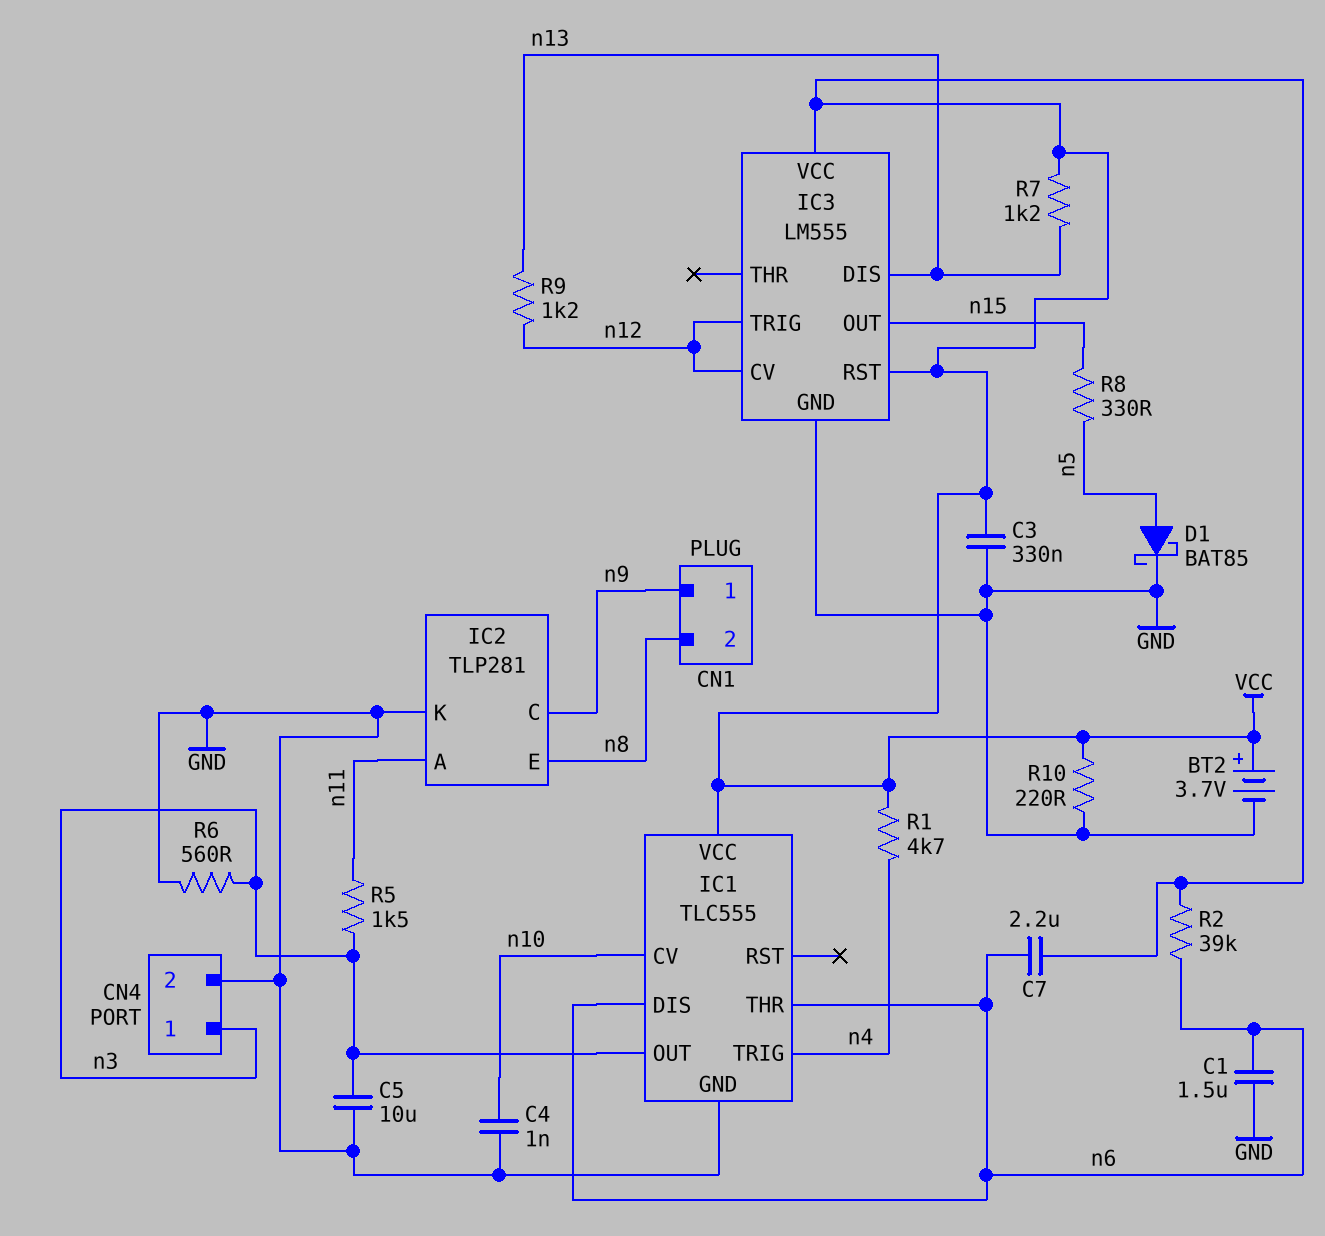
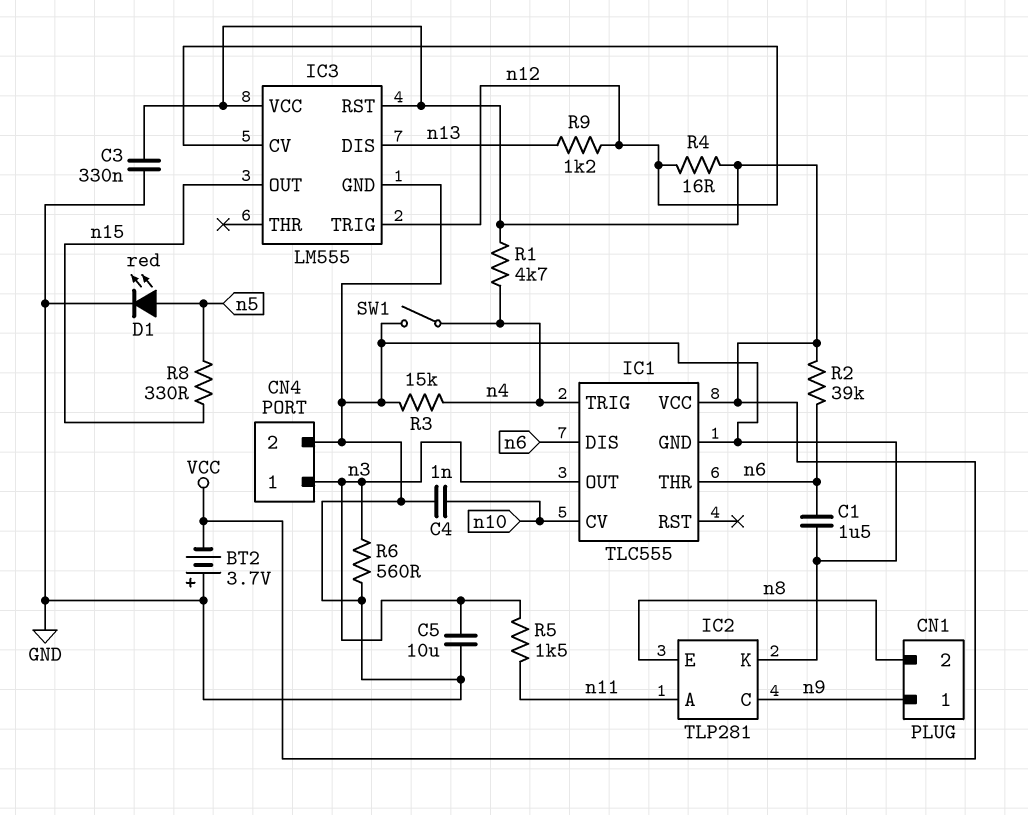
BT2: 3.7V (plus VCC, minus GND) -> 3.7V (plus GND, minus VCC)
C7: 2.2uF (VCC, n6) -> none
D1: schottky BAT85 (A n5, K GND) -> LED red (A n5, K GND)
R3: none -> 15k (GND, n4)
R4: none -> 16 (VCC, n12)
R7: 1.2k (VCC, n13) -> none
R10: 220 (GND, VCC) -> none
SW1: none -> switch (GND, n4)

